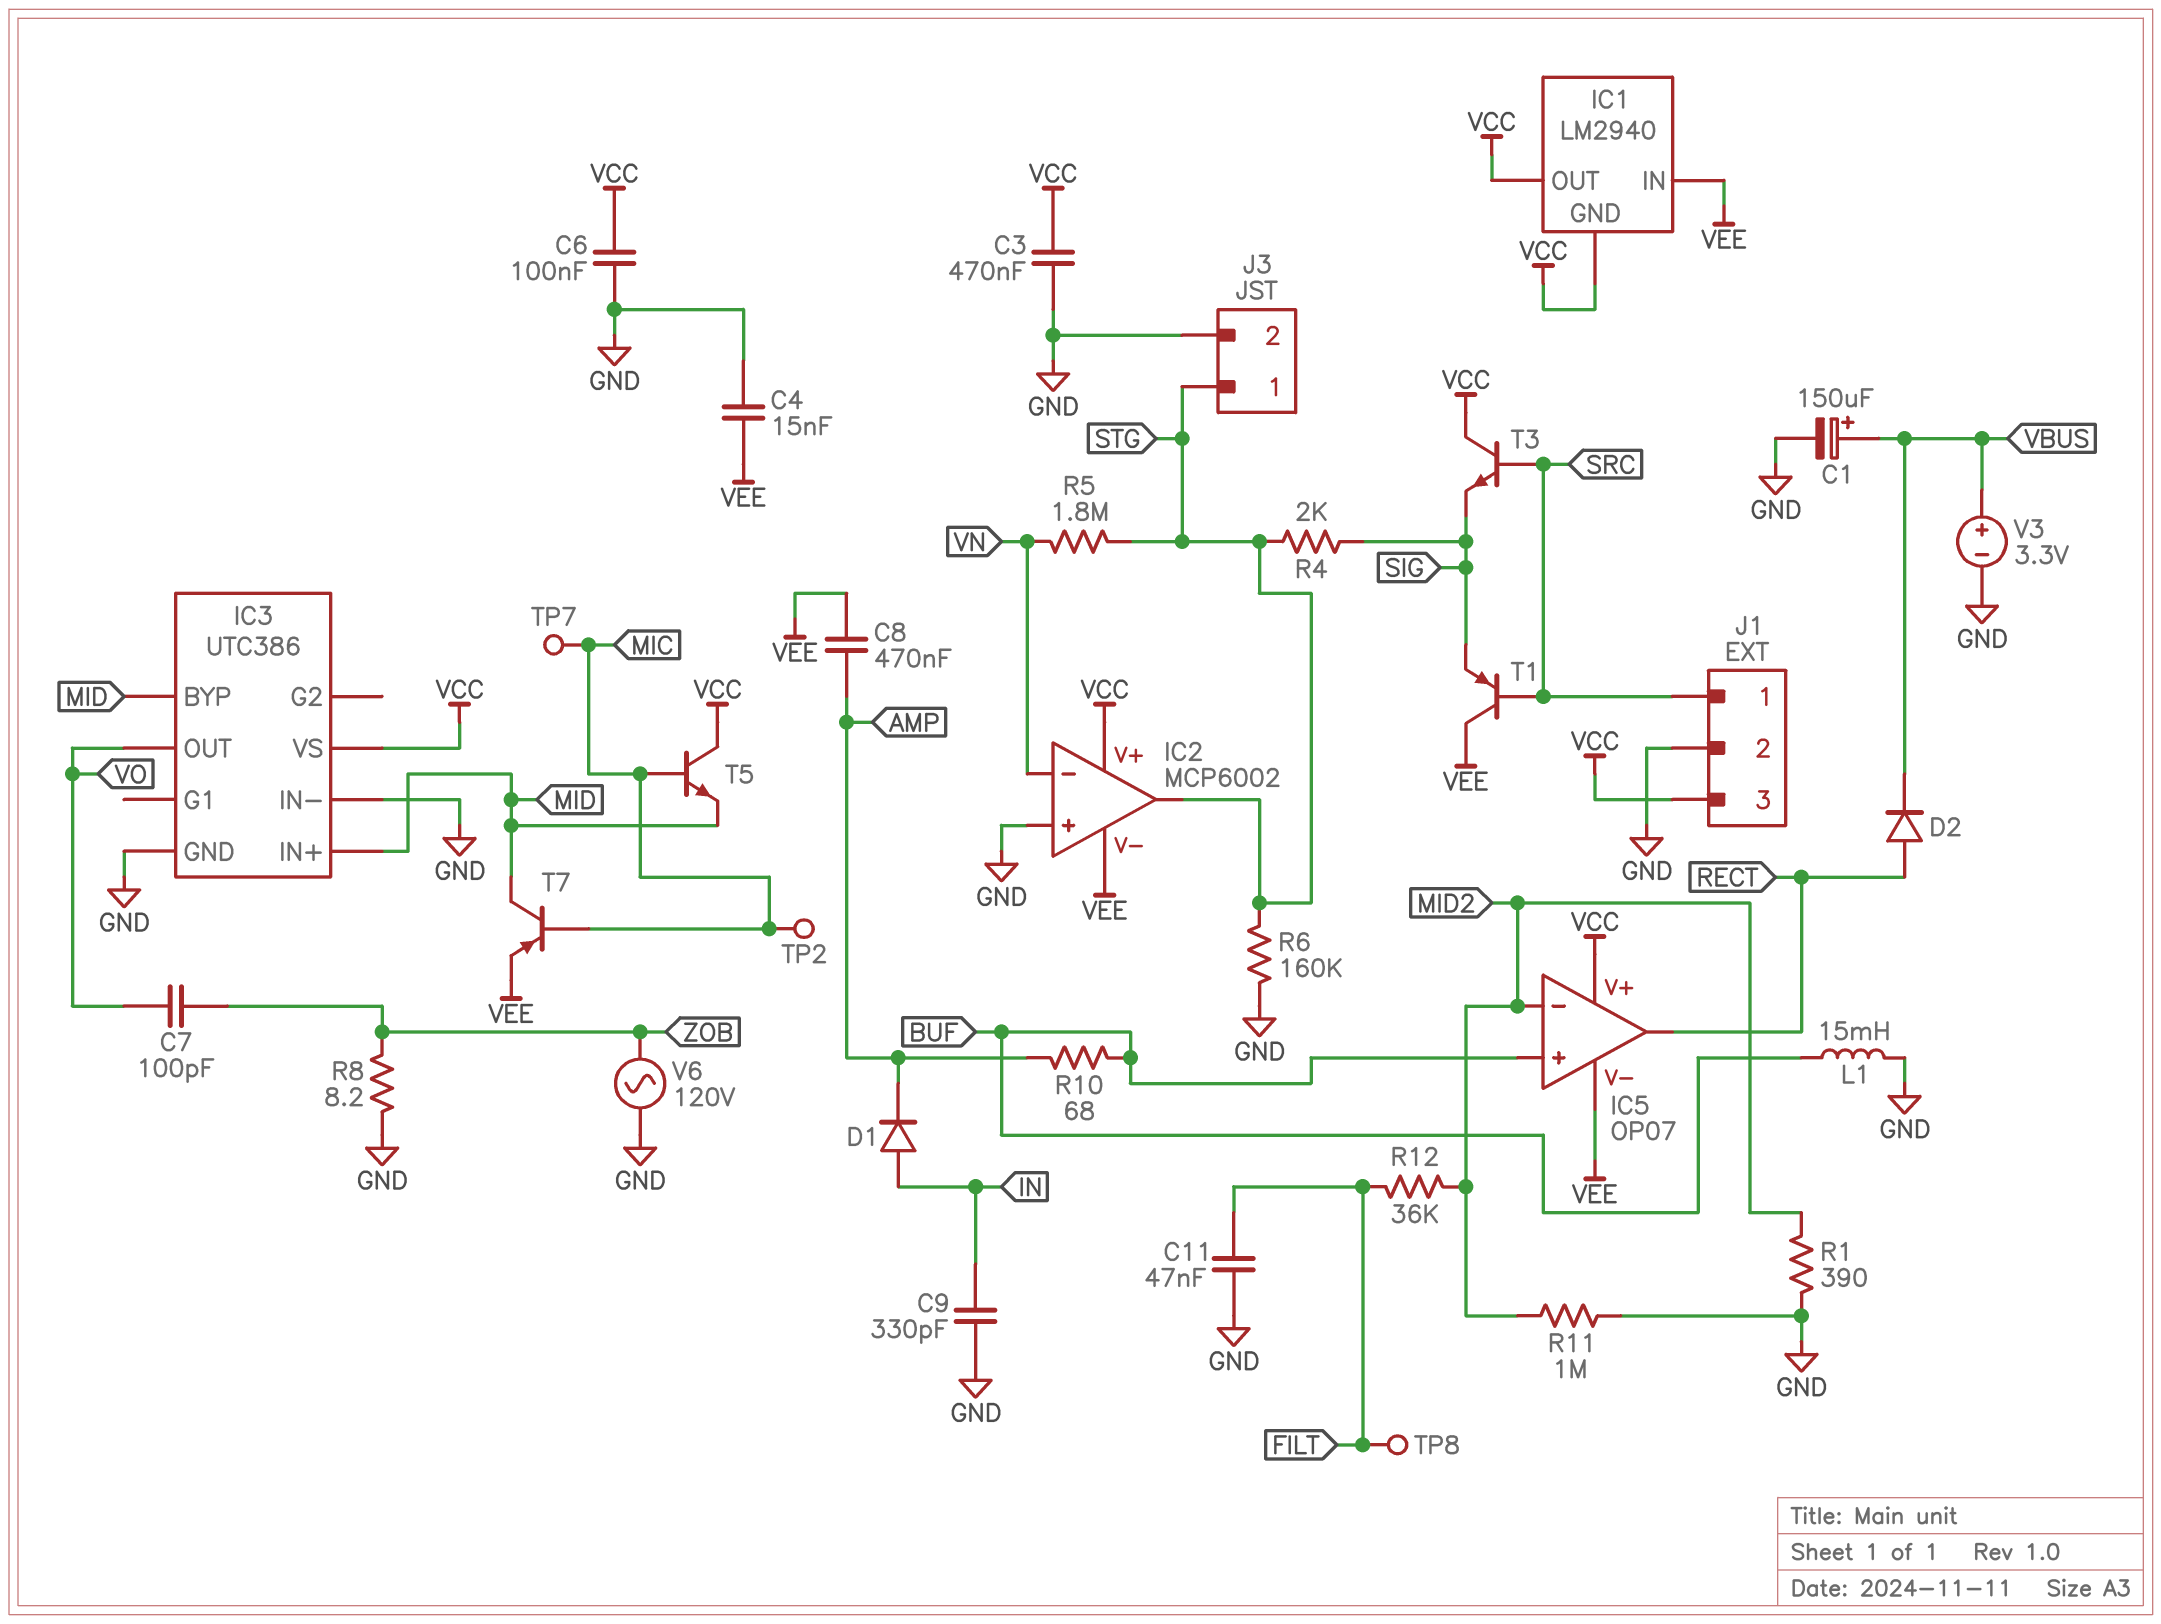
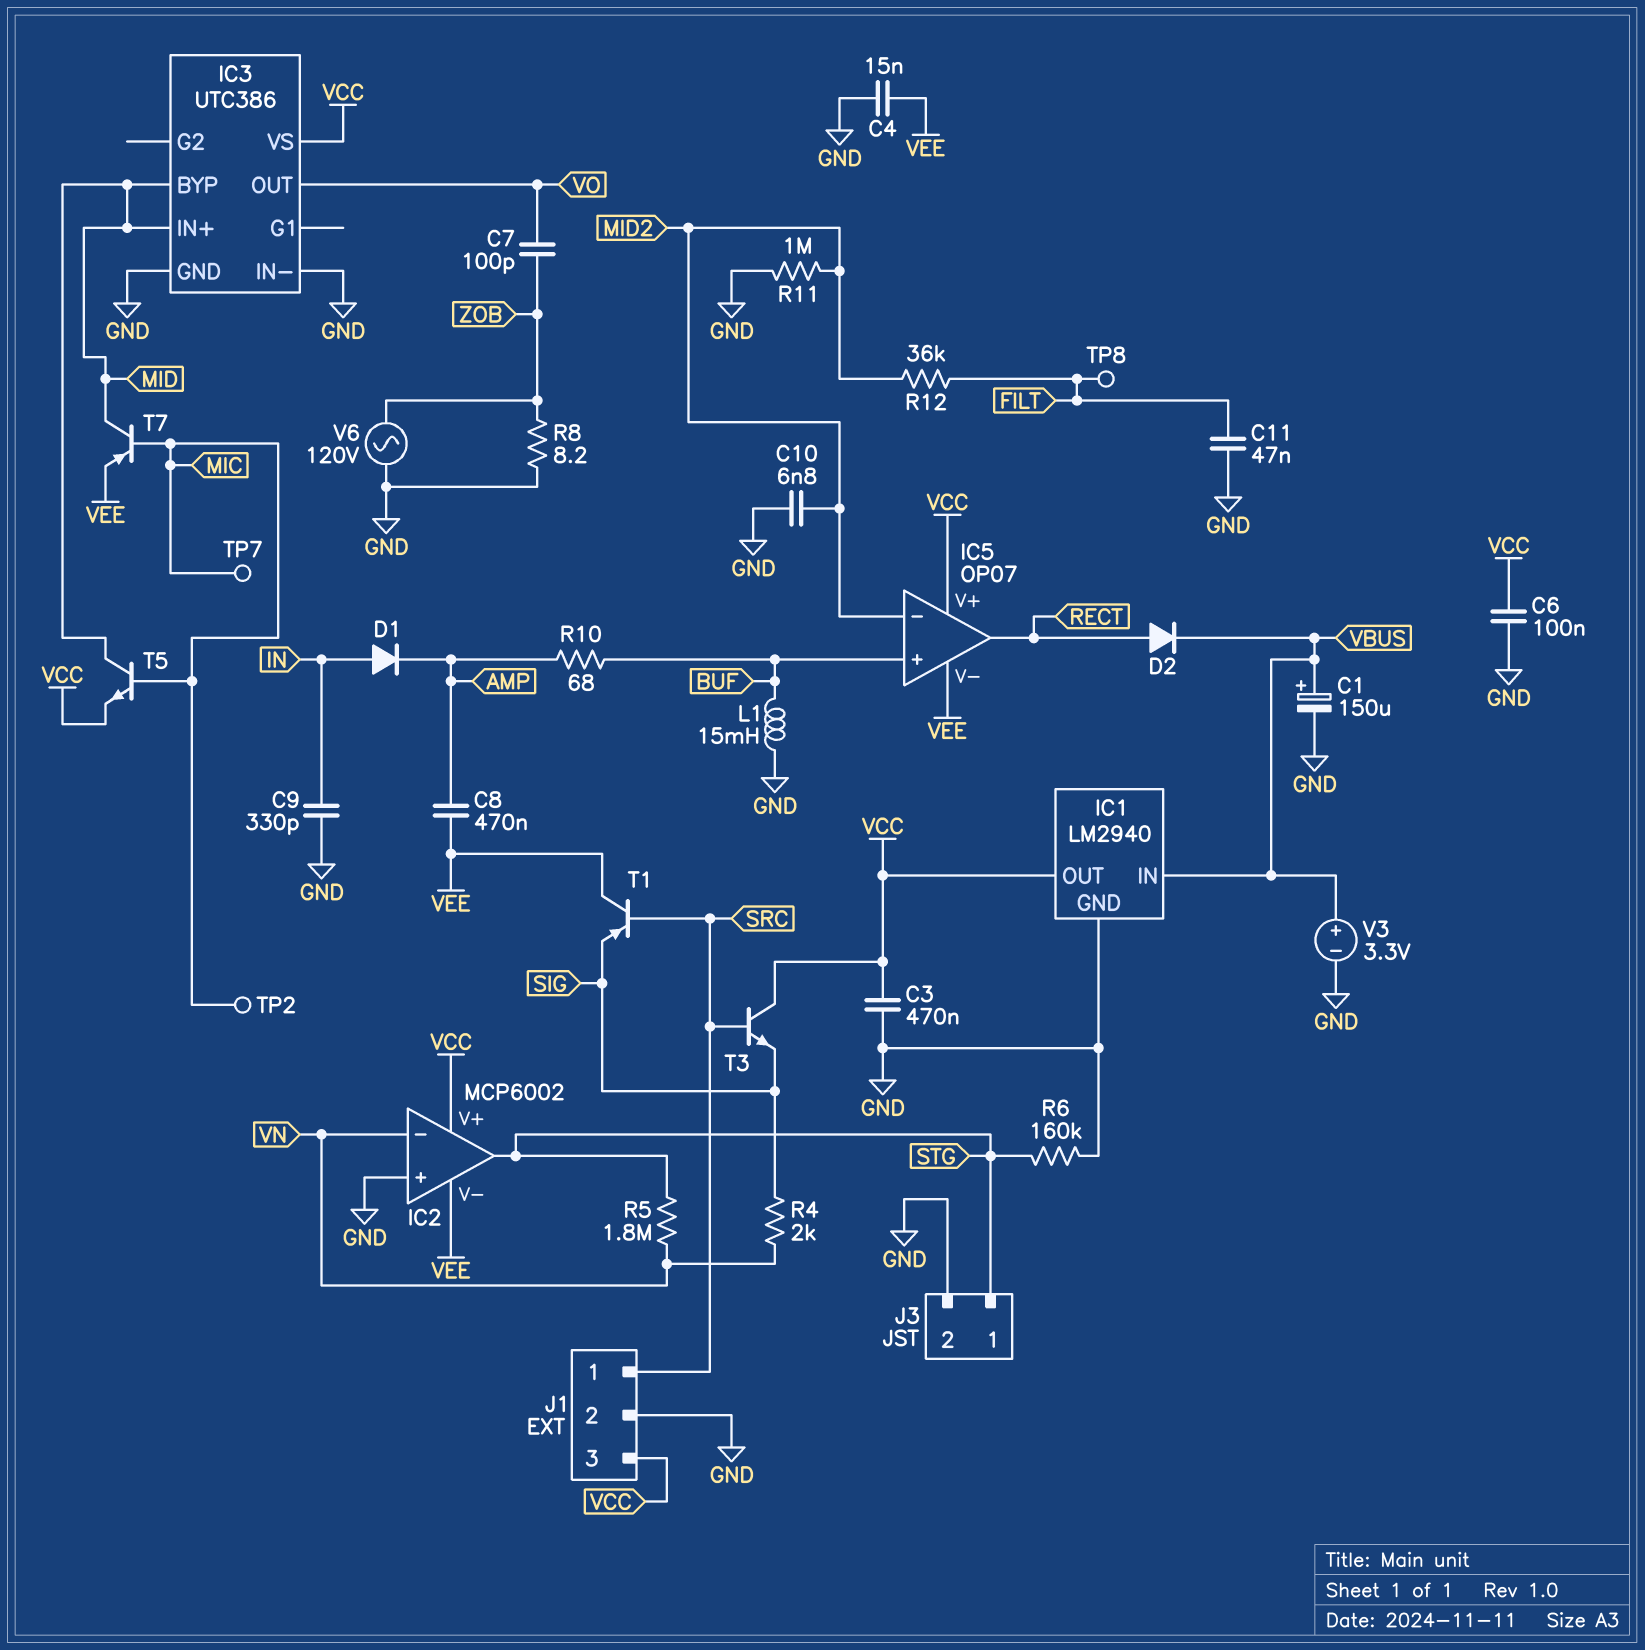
C10: none -> 6.8nF (GND, MID2)
IC1 pin GND: VCC -> GND
IC1 pin IN: VEE -> VBUS
R1: 390 (GND, MID2) -> none
R4: 2k (SIG, STG) -> 2k (SIG, VN)
T5: NPN (B MIC, C VCC, E MID) -> NPN (B MIC, C MID, E VCC)

